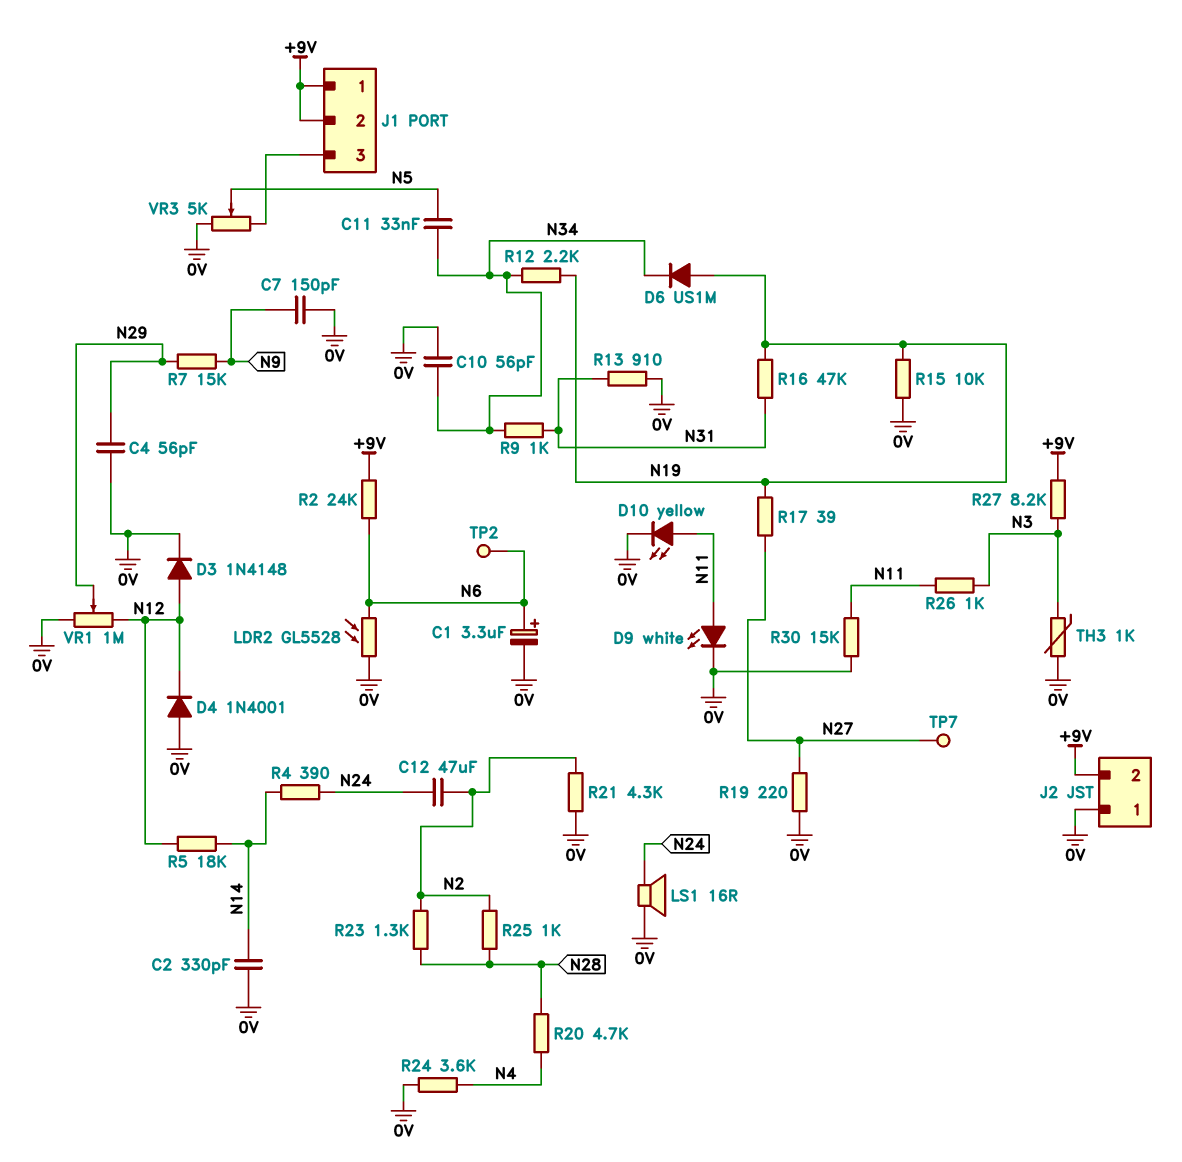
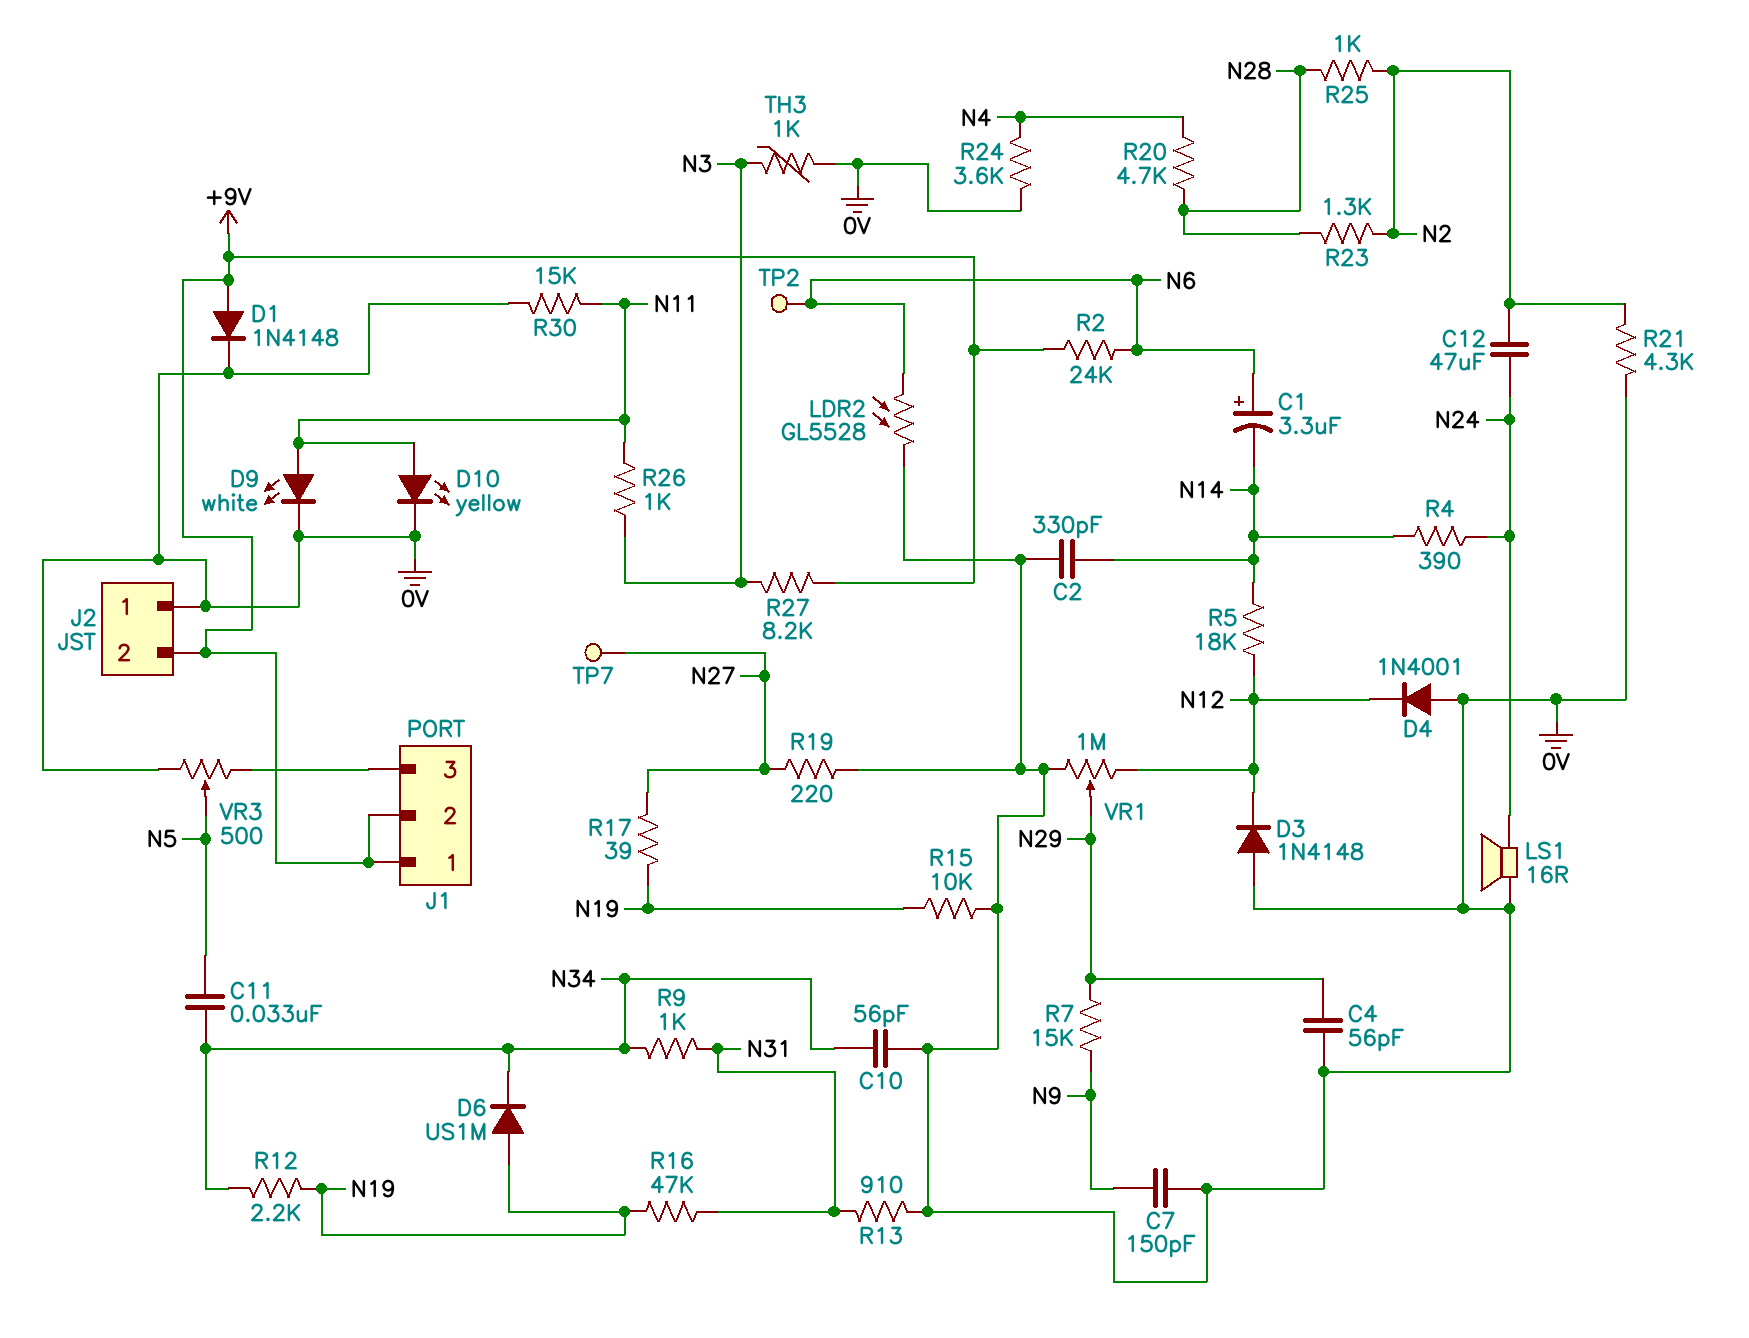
C1: 3.3uF (plus N6, minus 0V) -> 3.3uF (plus N6, minus N14)
D1: none -> diode 1N4148 (A +9V, K 0V)
D3: diode 1N4148 (A N12, K 0V) -> diode 1N4148 (A 0V, K N12)
VR3: 5k (0V, J1/3, wiper N5) -> 500 (0V, J1/3, wiper N5)

